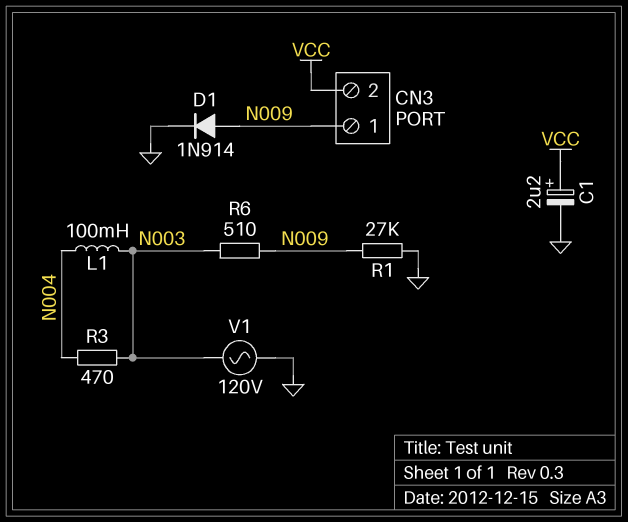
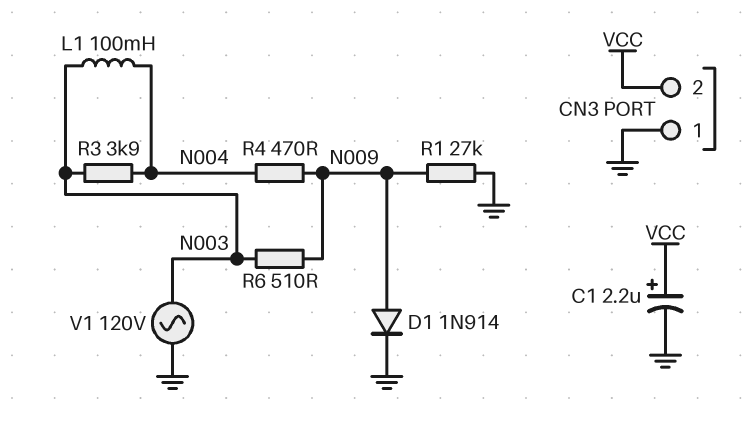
CN3 pin 1: N009 -> GND
R3: 470 (N003, N004) -> 3.9k (N003, N004)
R4: none -> 470 (N004, N009)

